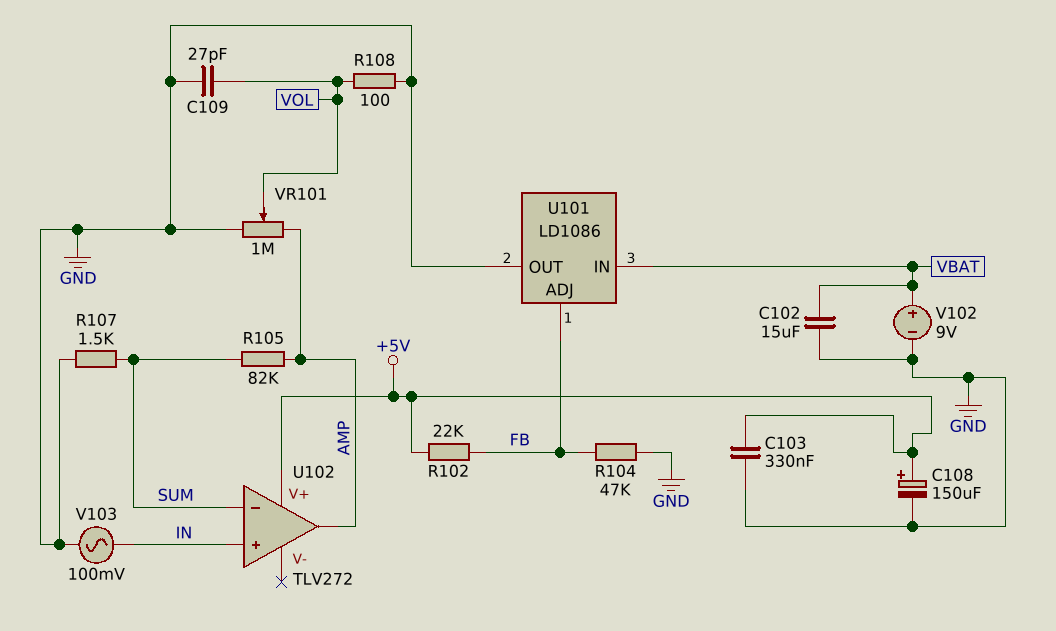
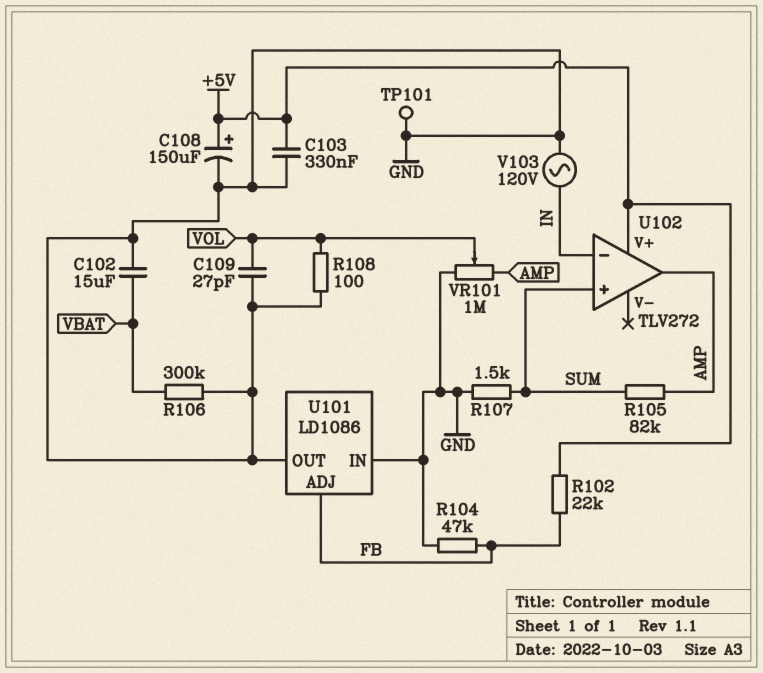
R106: none -> 300k (GND, VBAT)
TP101: none -> test point (GND)
U101 pin IN: VBAT -> GND
U102 pin in+: IN -> SUM
U102 pin in-: SUM -> IN
V102: 9V (plus VBAT, minus GND) -> none
V103: AC 100mV (GND, IN) -> AC 120V (GND, IN)

